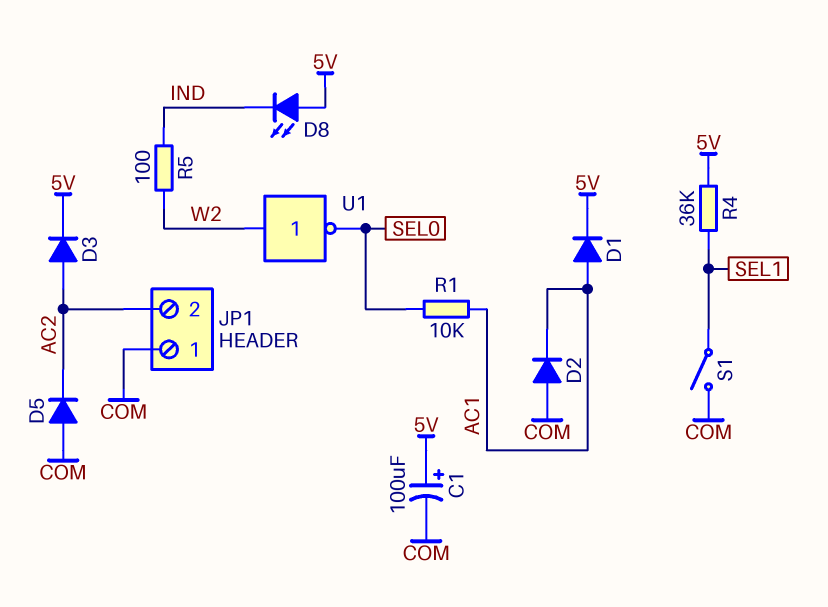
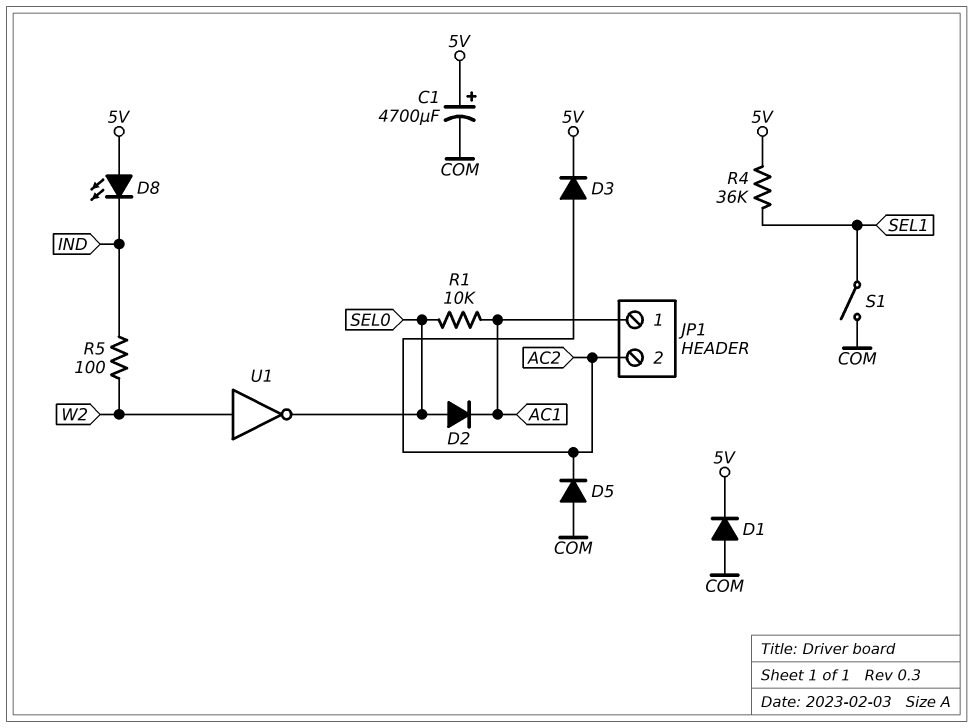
C1: 100uF (plus 5V, minus COM) -> 4700uF (plus 5V, minus COM)
D1: diode (A AC1, K 5V) -> diode (A COM, K 5V)
D2: diode (A COM, K AC1) -> diode (A SEL0, K AC1)
JP1 pin 1: COM -> AC1

